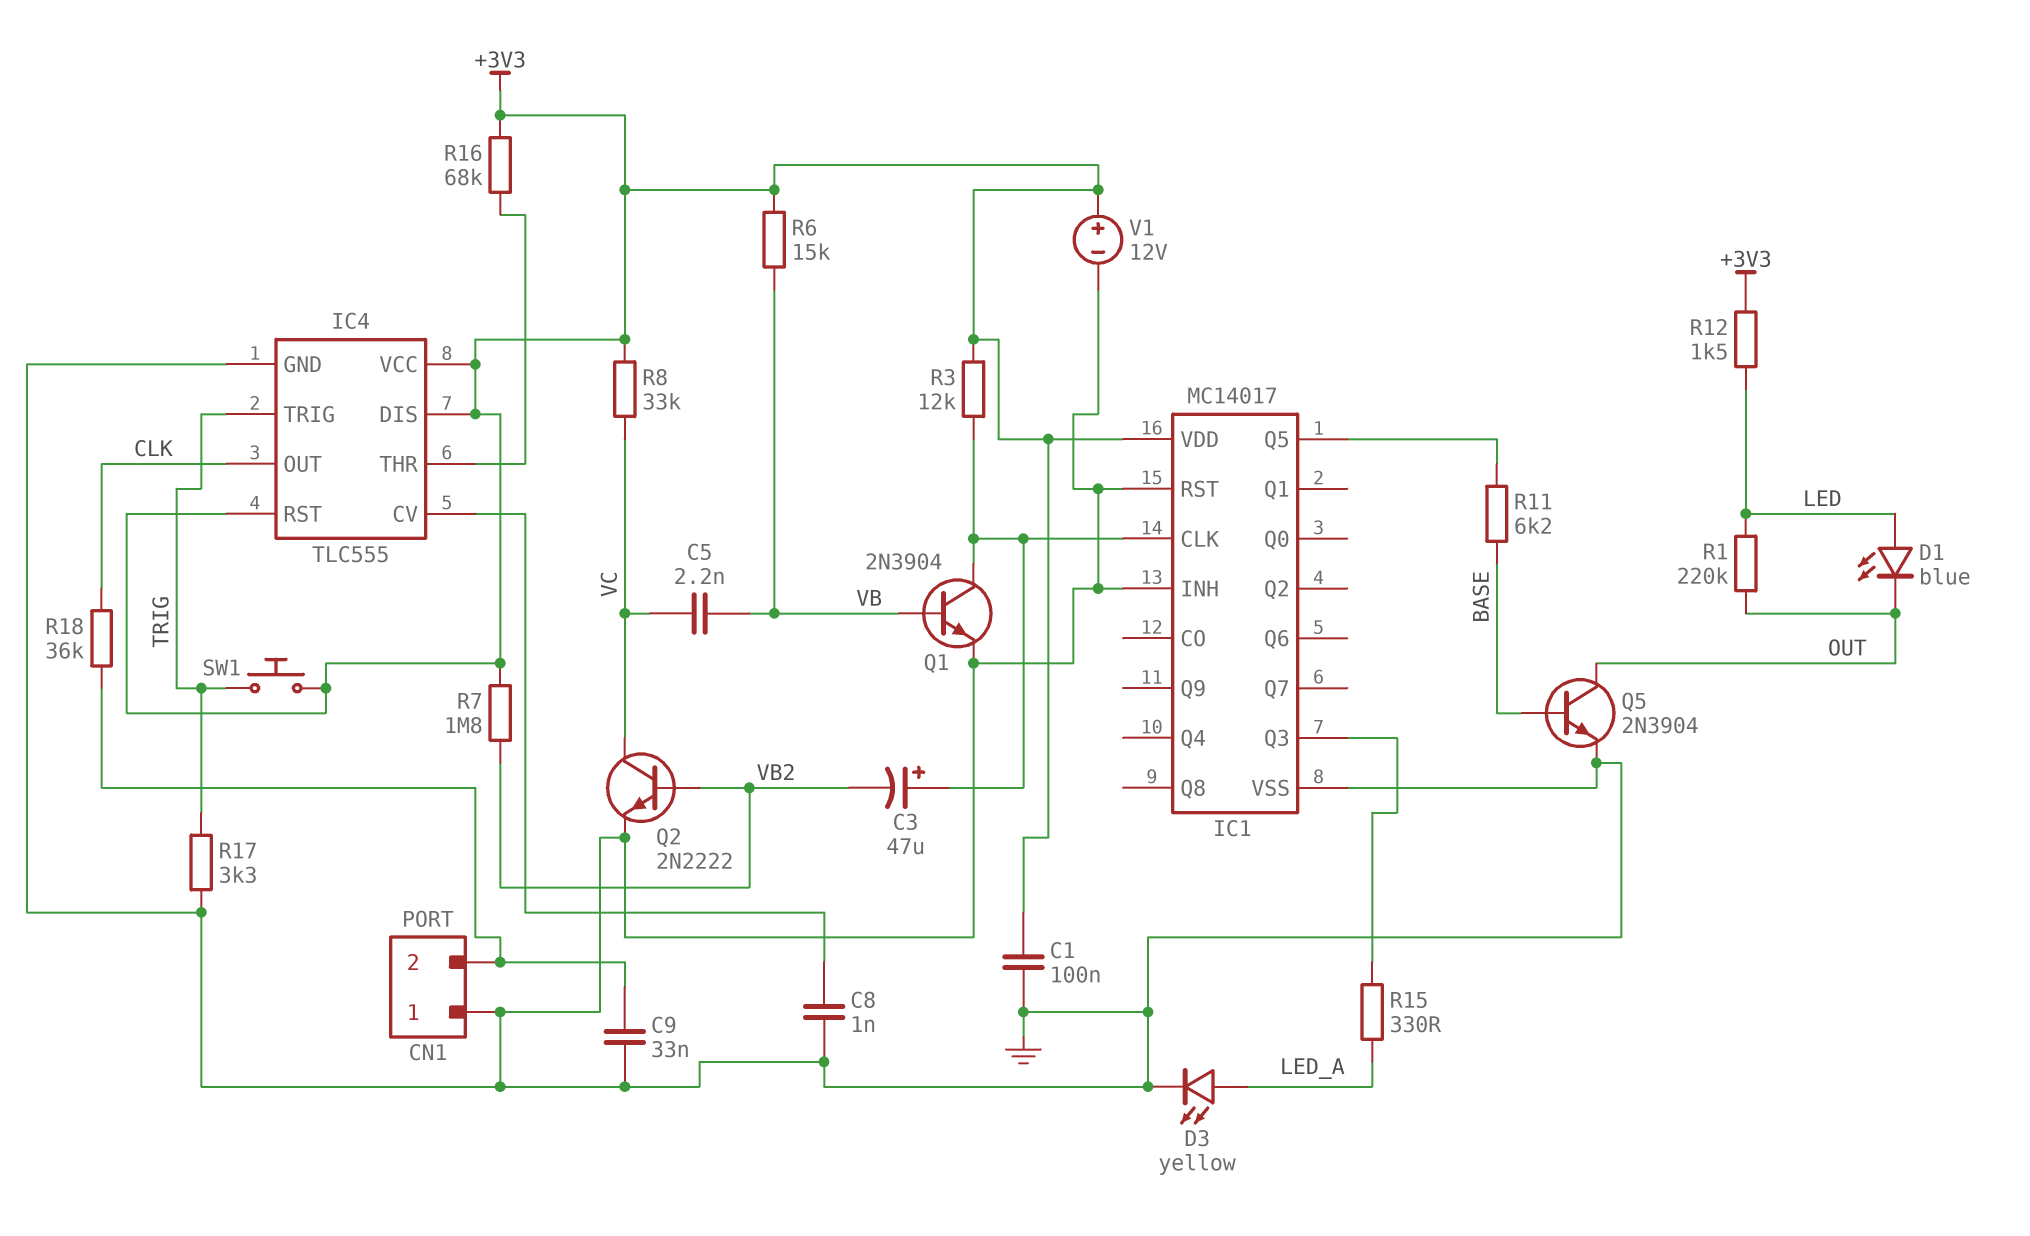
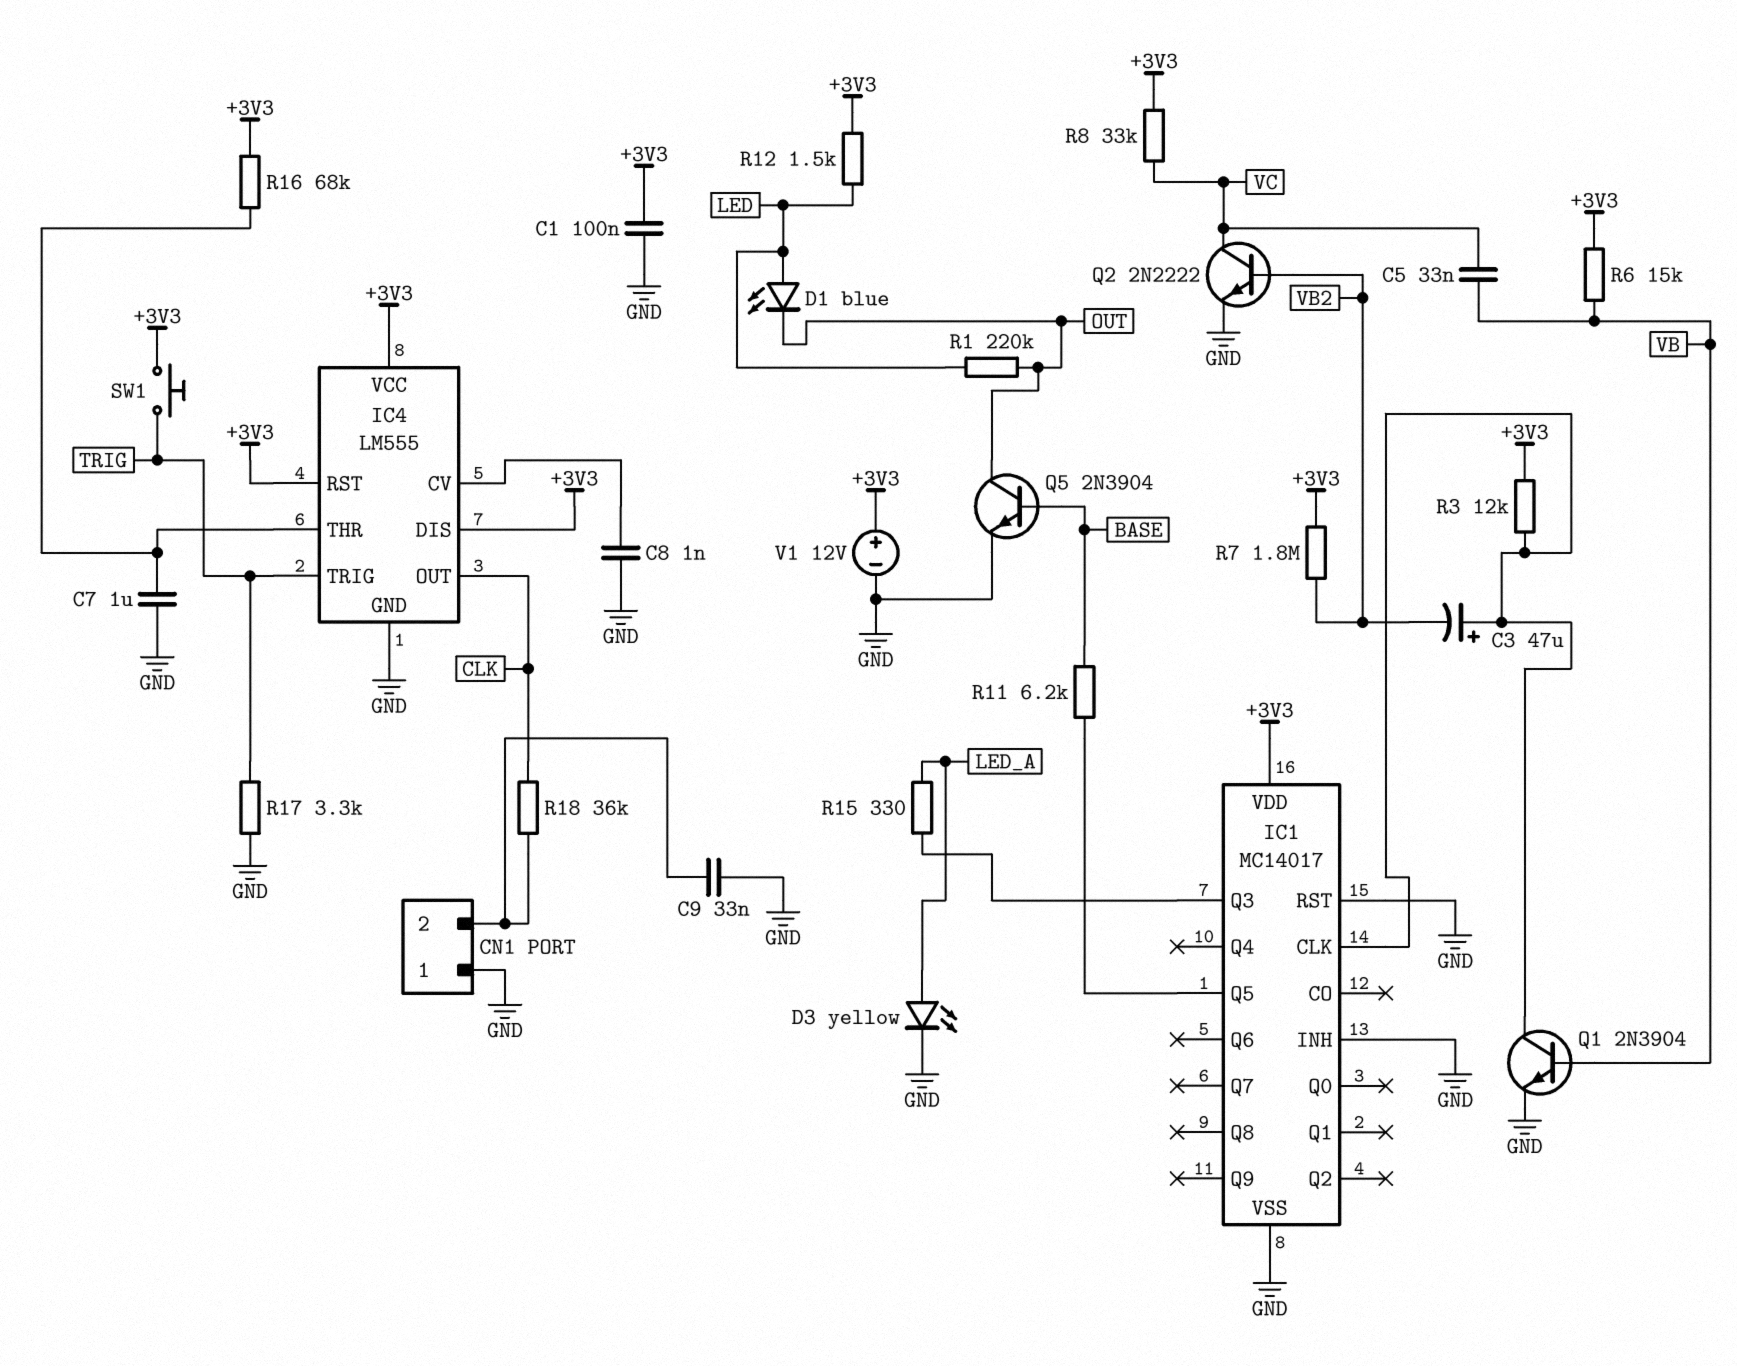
C5: 2.2nF (VB, VC) -> 33nF (VB, VC)
C7: none -> 1uF (GND, IC4/THR)
IC4: TLC555 -> LM555

